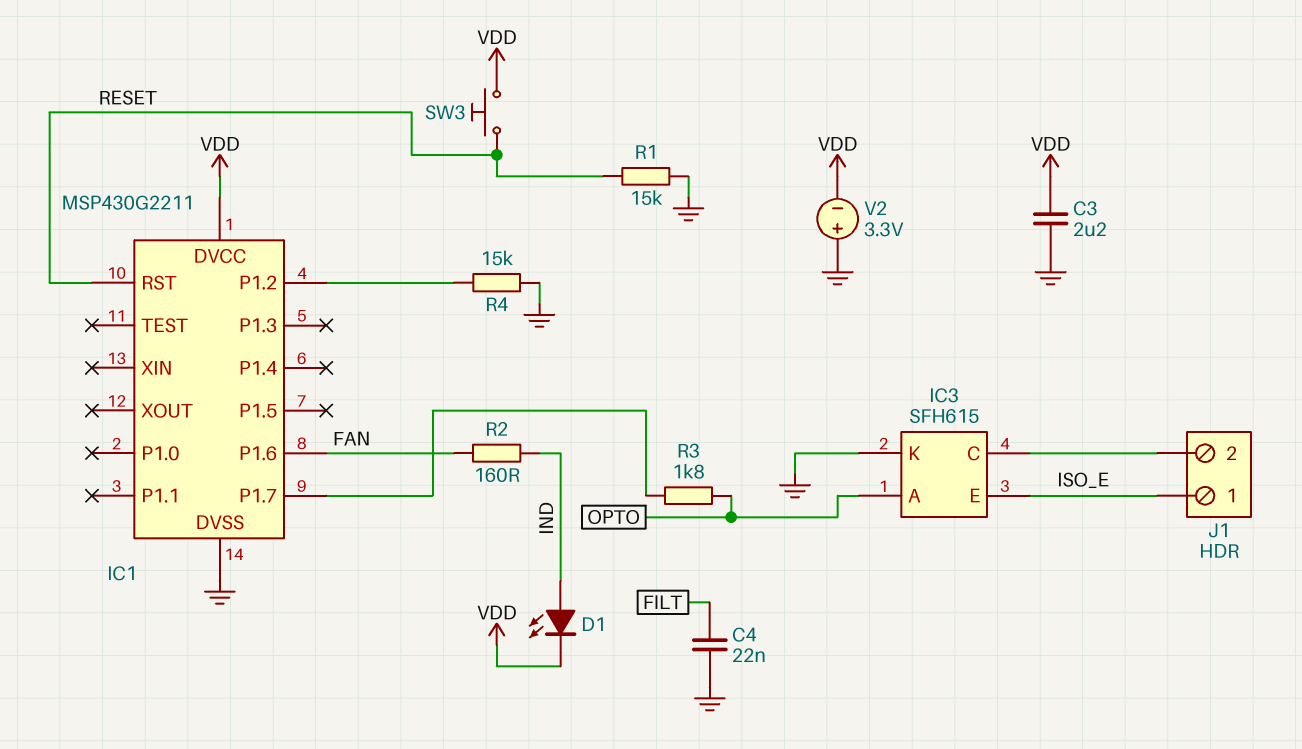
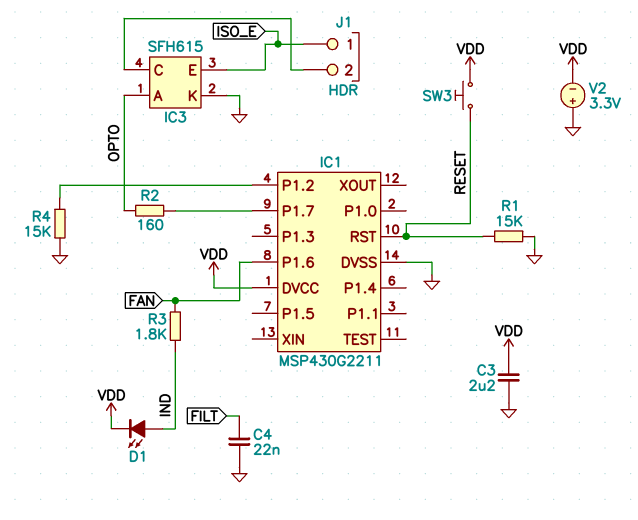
R2: 160 (FAN, IND) -> 160 (IC1/P1.7, OPTO)
R3: 1.8k (IC1/P1.7, OPTO) -> 1.8k (FAN, IND)

